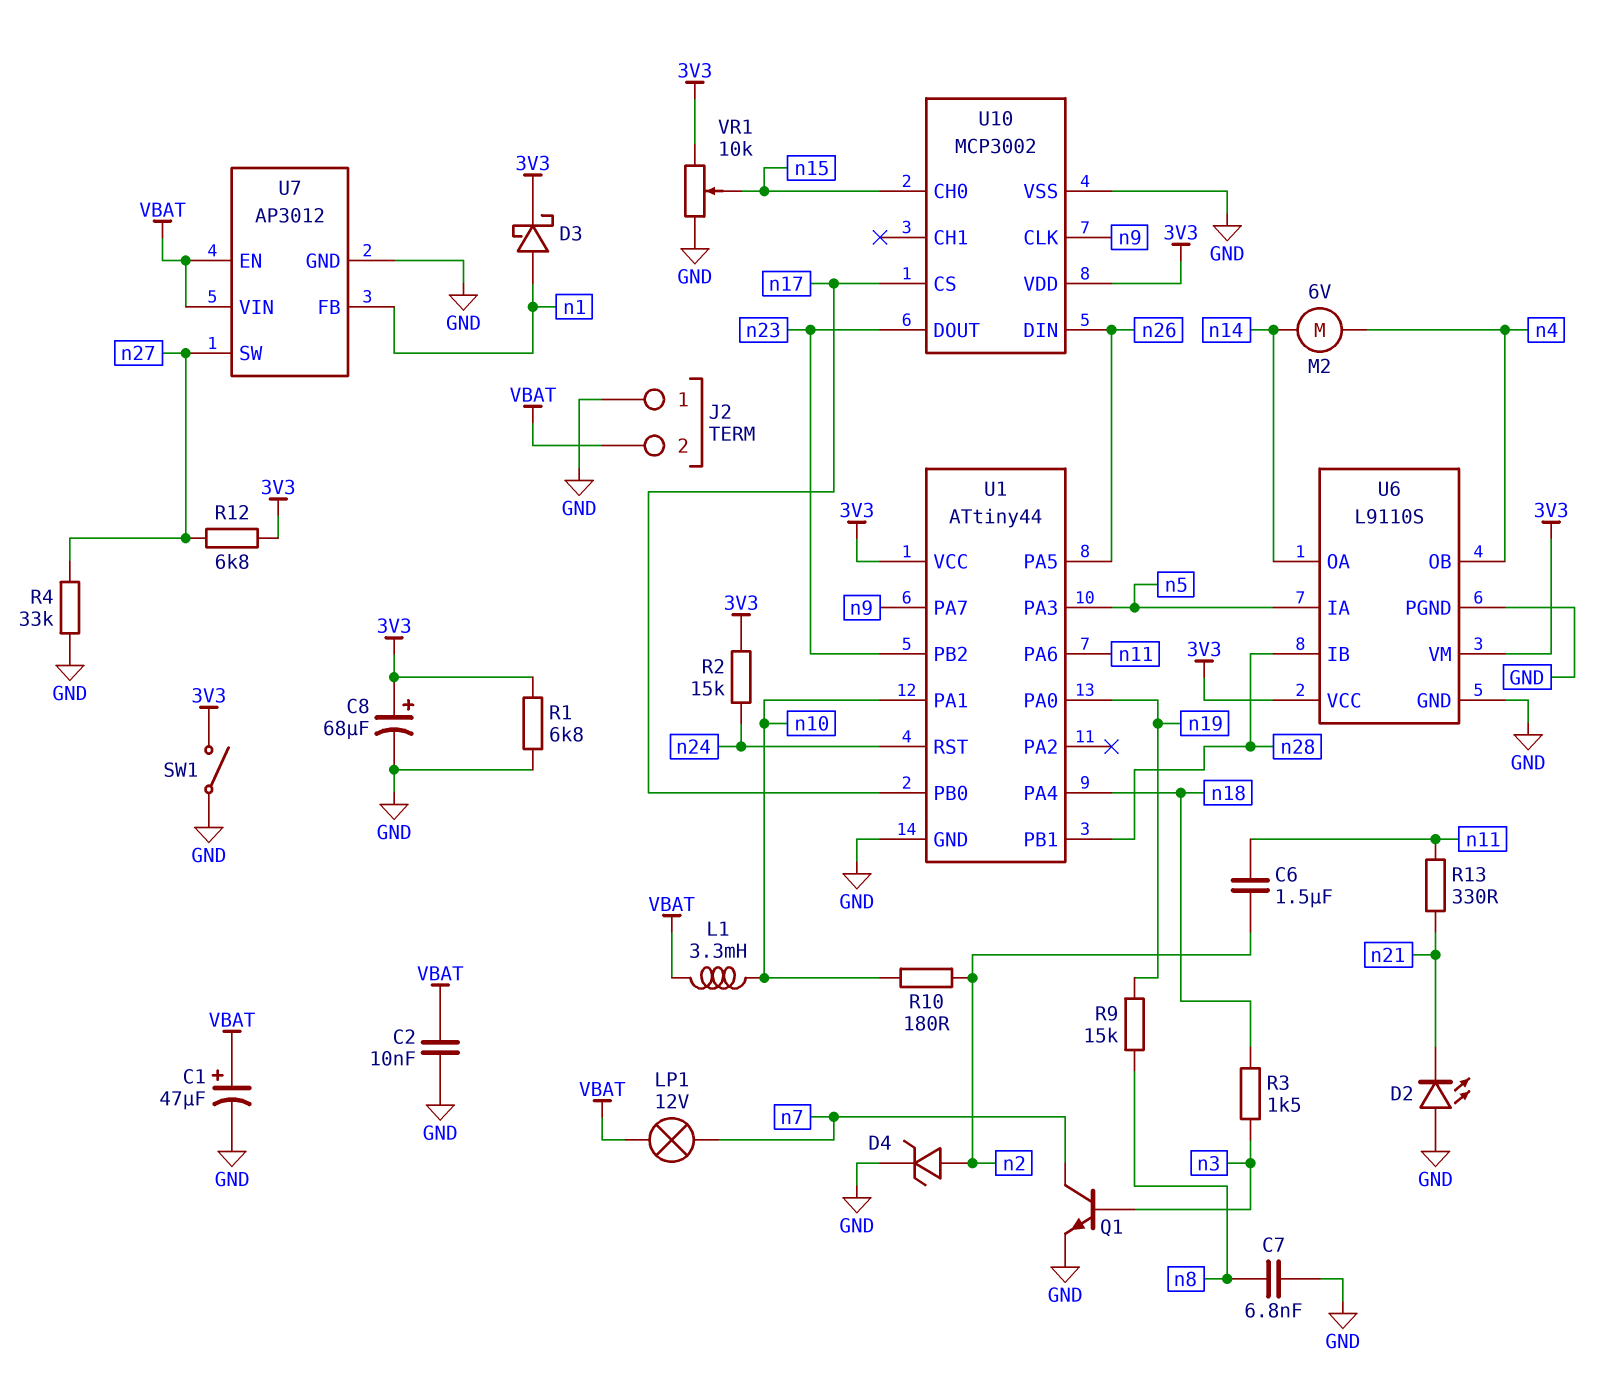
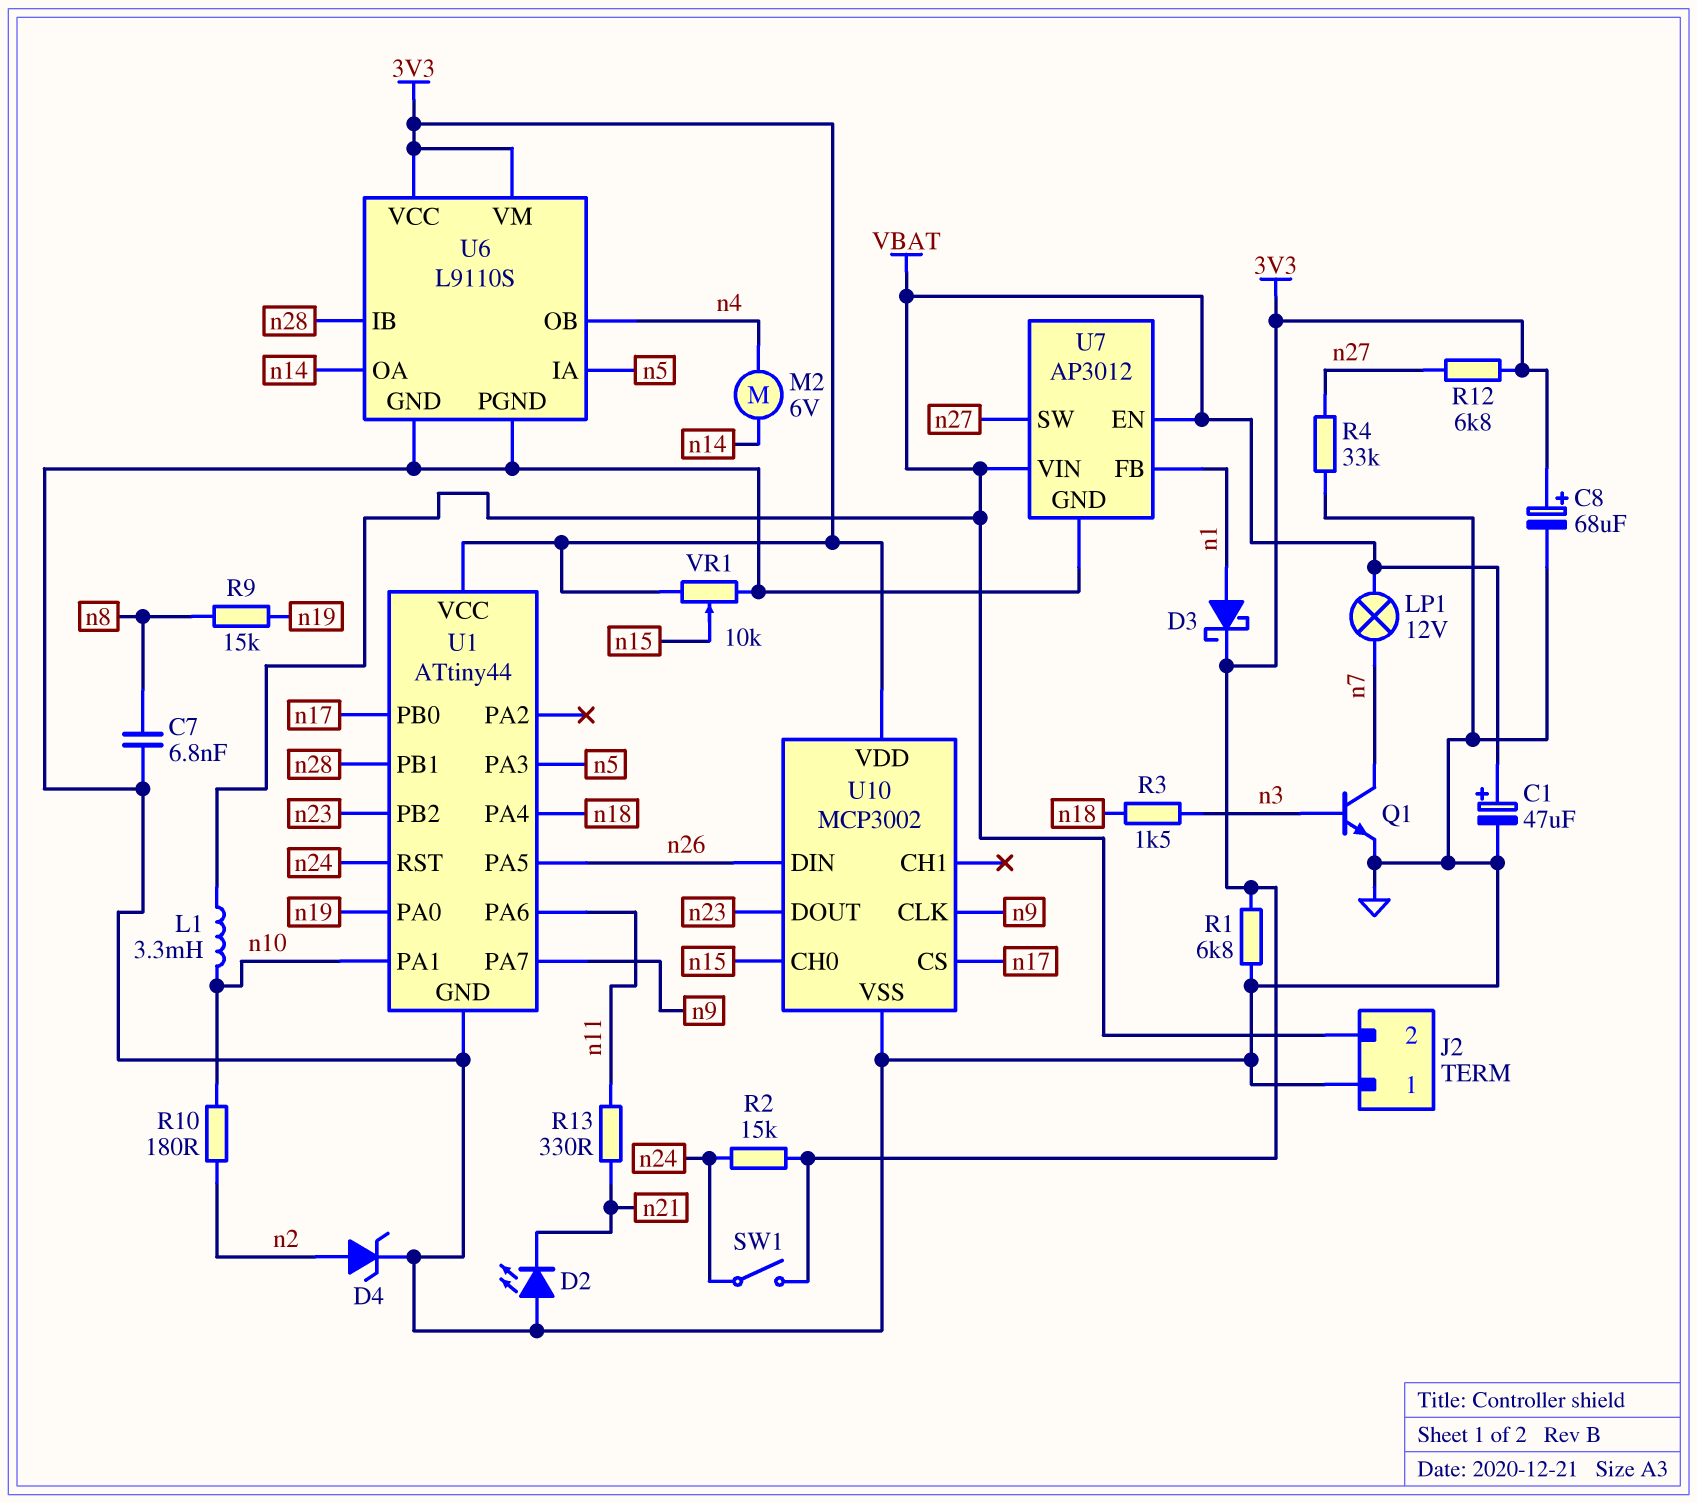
C2: 10nF (GND, VBAT) -> none
C6: 1.5uF (n2, n11) -> none
SW1: switch (3V3, GND) -> switch (3V3, n24)

